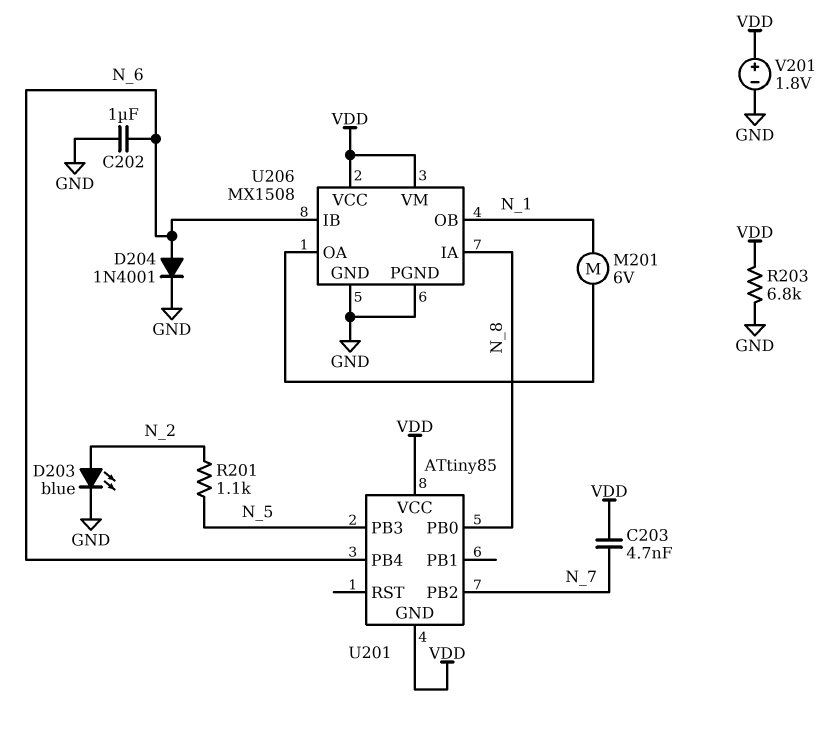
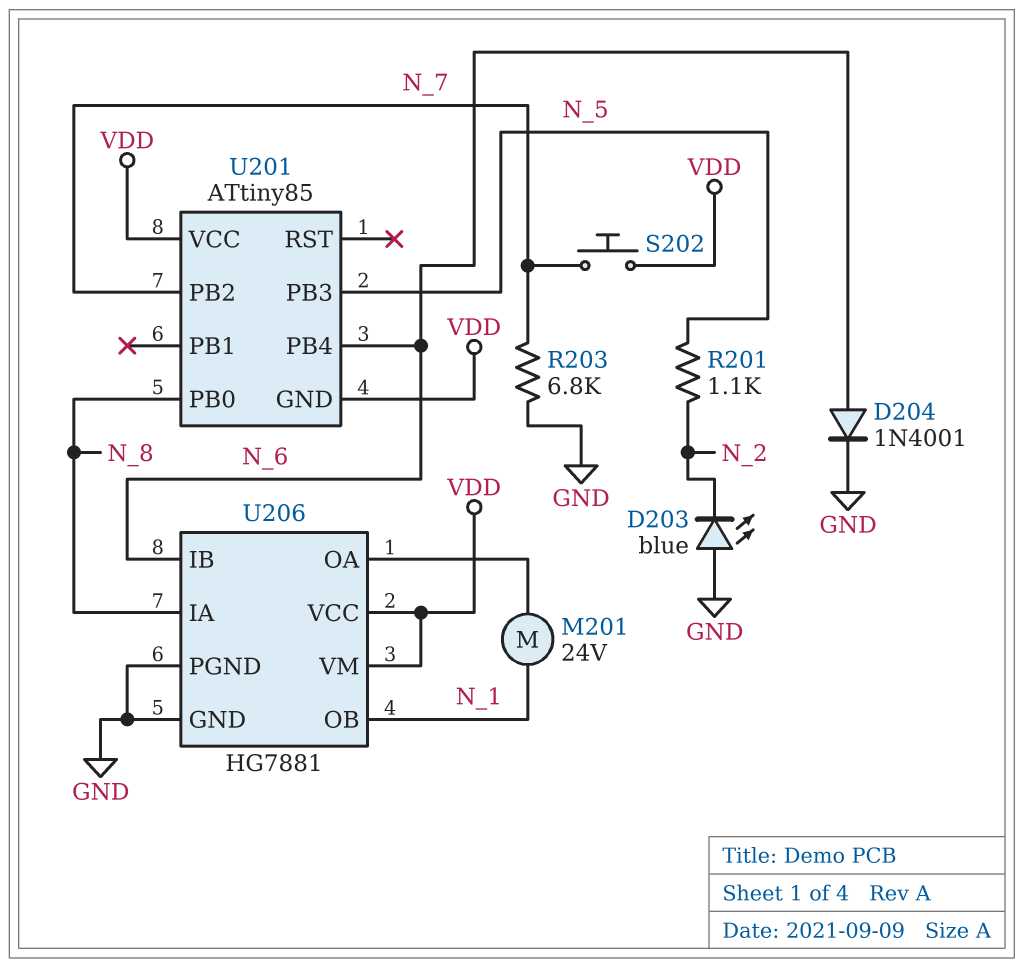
C202: 1uF (GND, N_6) -> none
C203: 4.7nF (N_7, VDD) -> none
D203: LED blue (A N_2, K GND) -> LED blue (A GND, K N_2)
M201: motor 6V (N_1, U206/OA) -> motor 24V (N_1, U206/OA)
R203: 6.8k (GND, VDD) -> 6.8k (GND, N_7)
S202: none -> button (N_7, VDD)
U206: MX1508 -> HG7881
V201: 1.8V (plus VDD, minus GND) -> none

